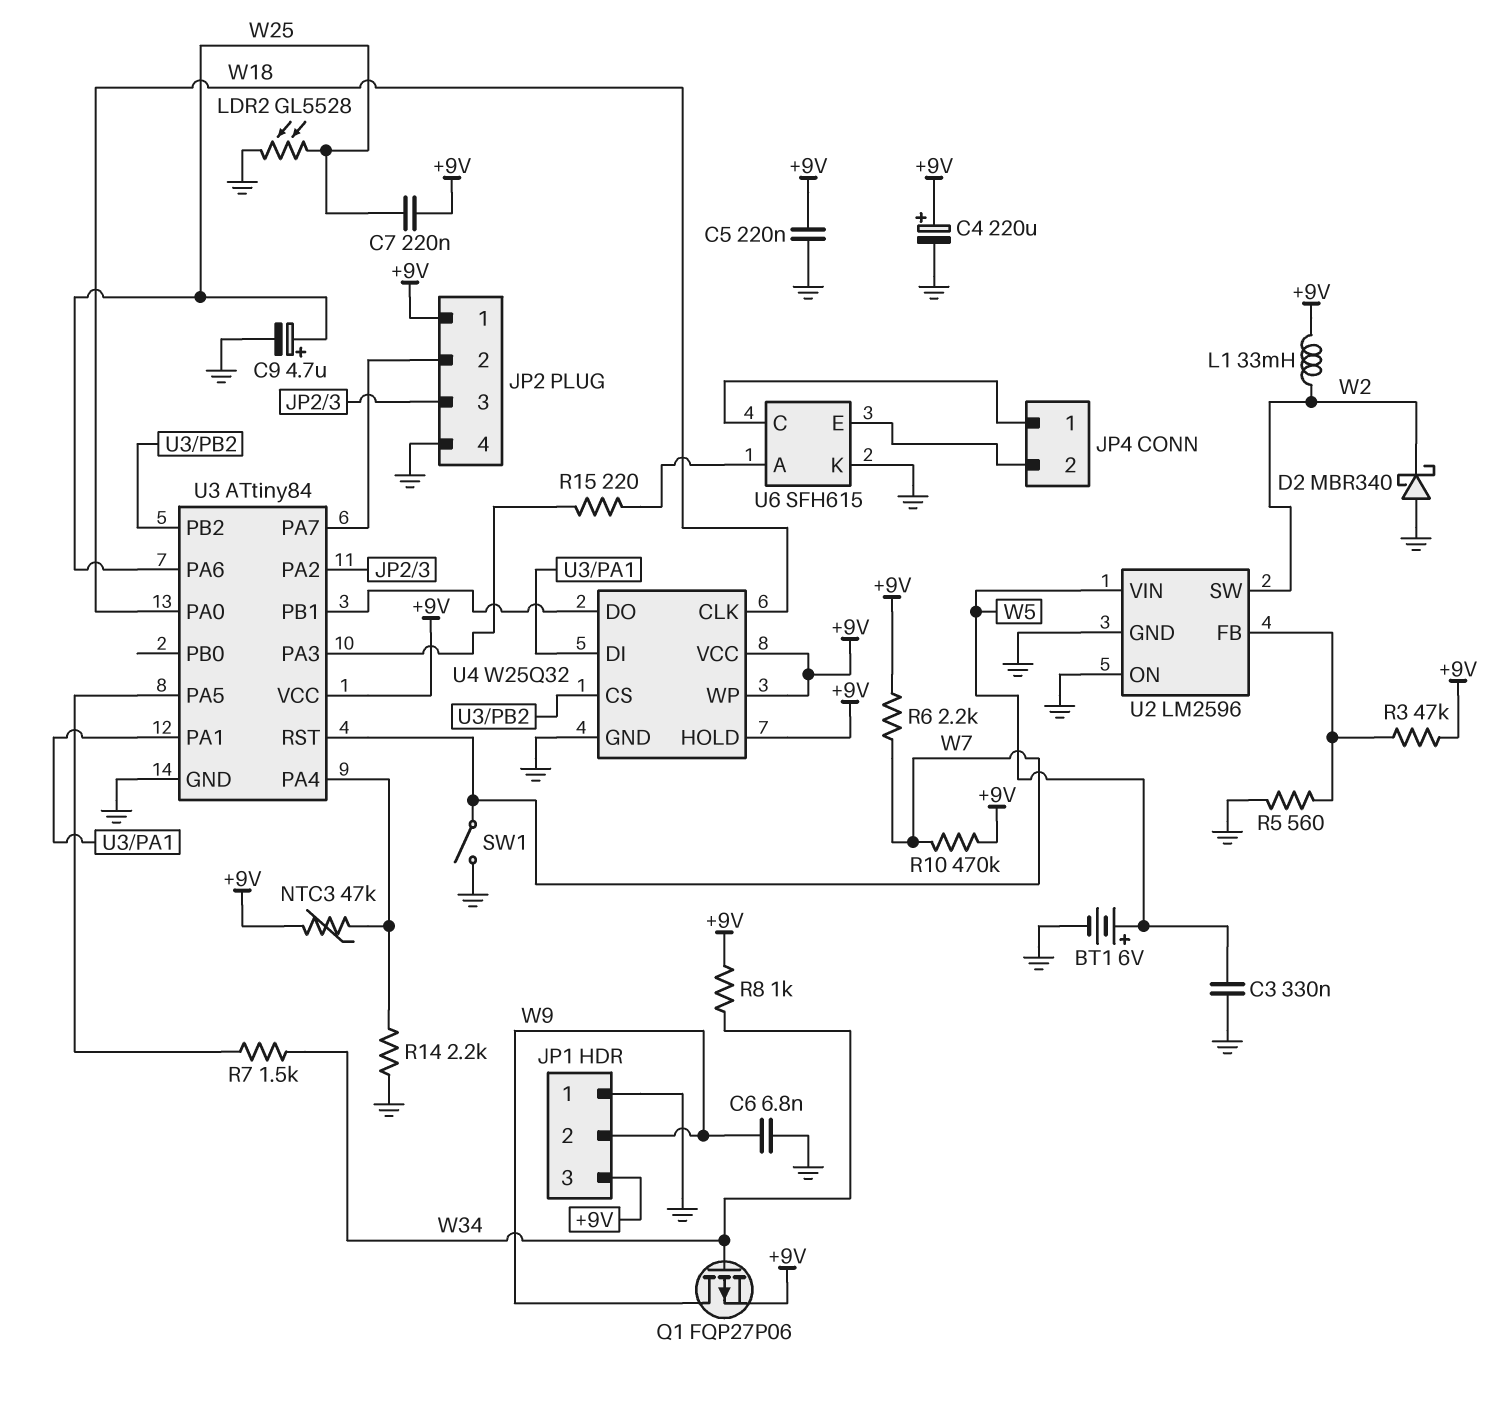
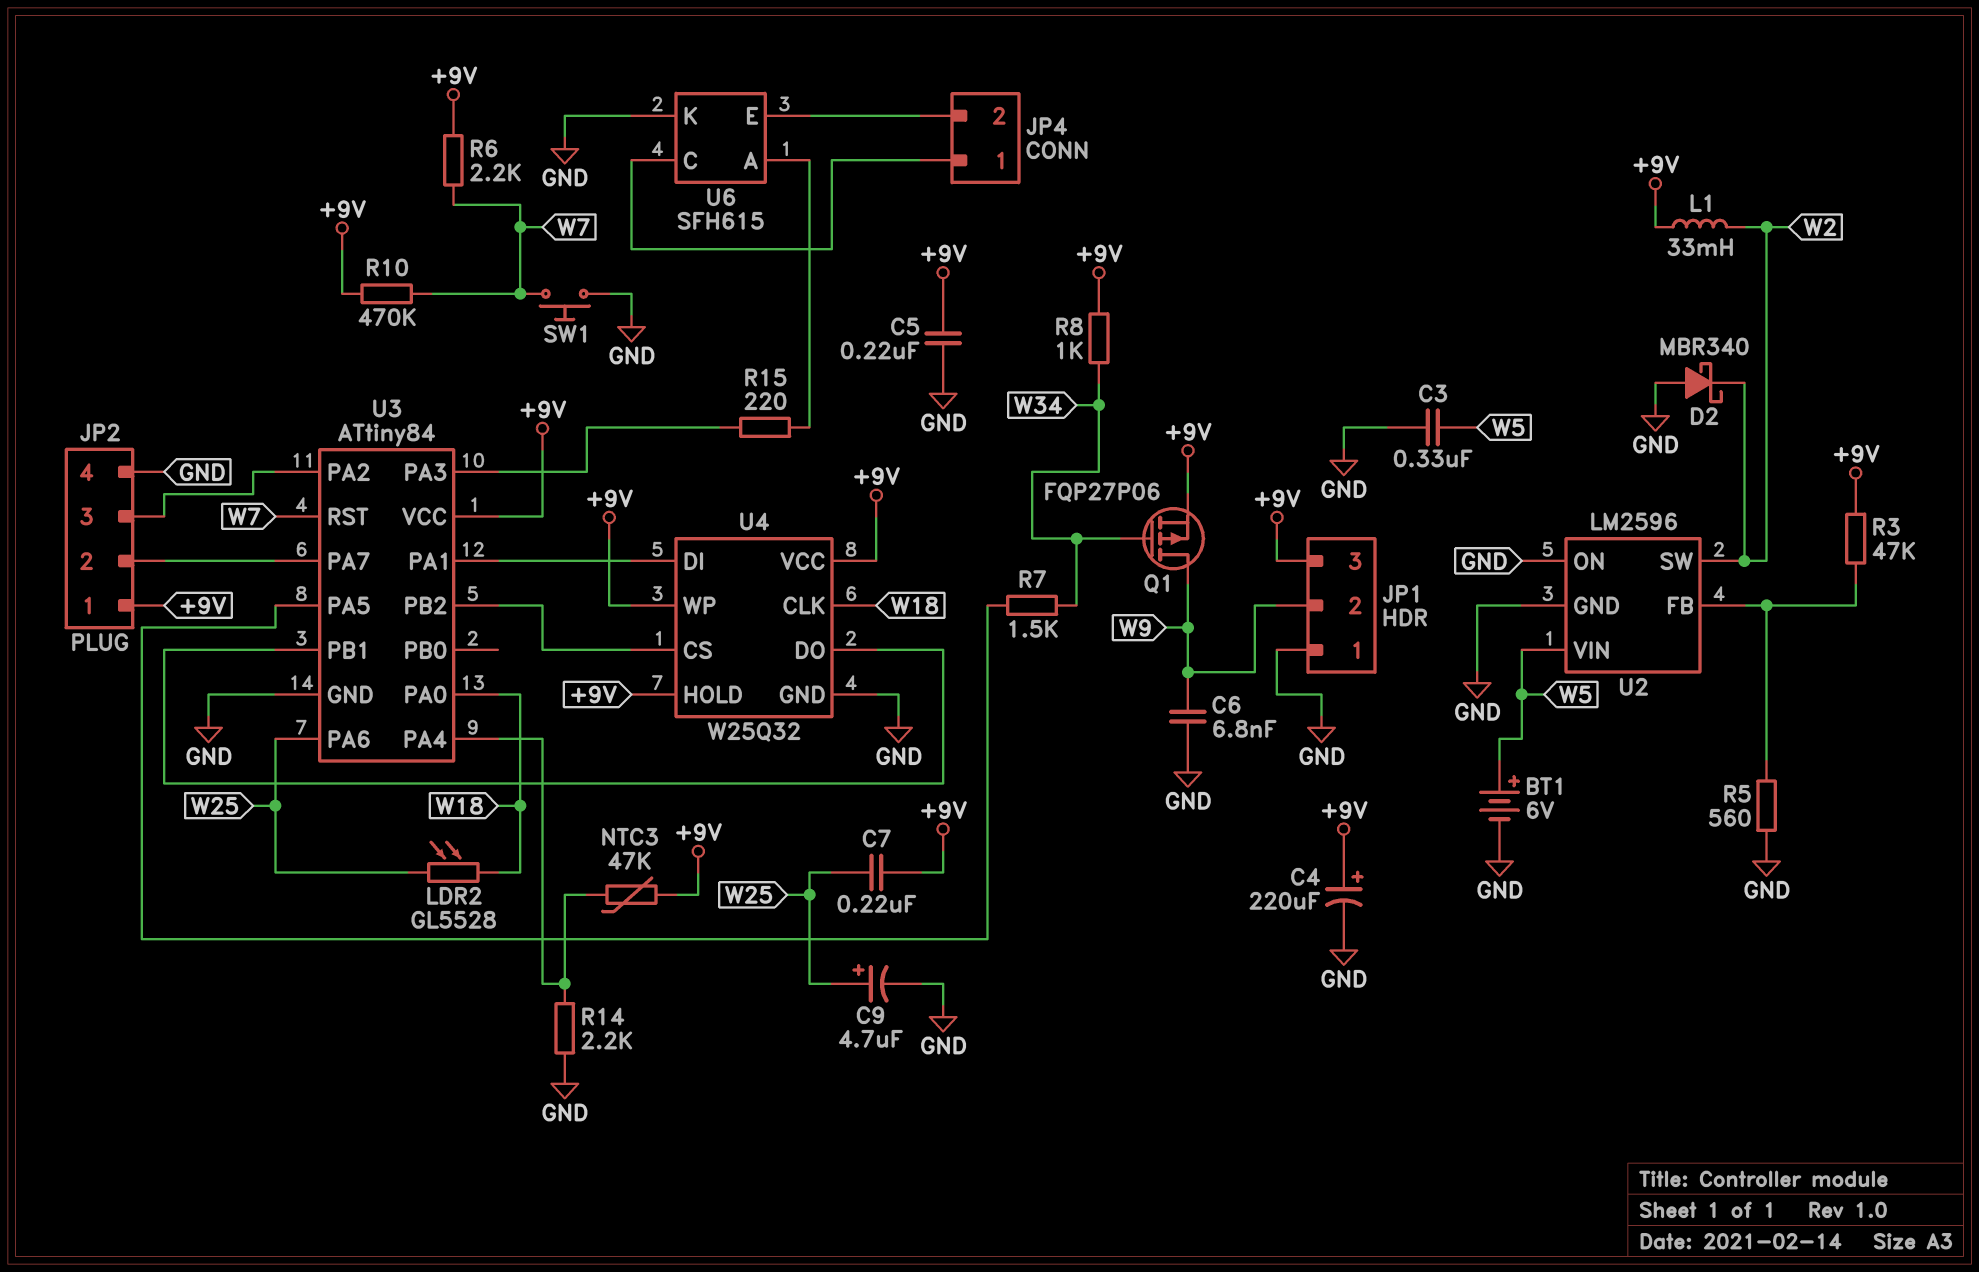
LDR2: GL5528 (GND, W25) -> GL5528 (W18, W25)
SW1: switch (GND, W7) -> button (GND, W7)

